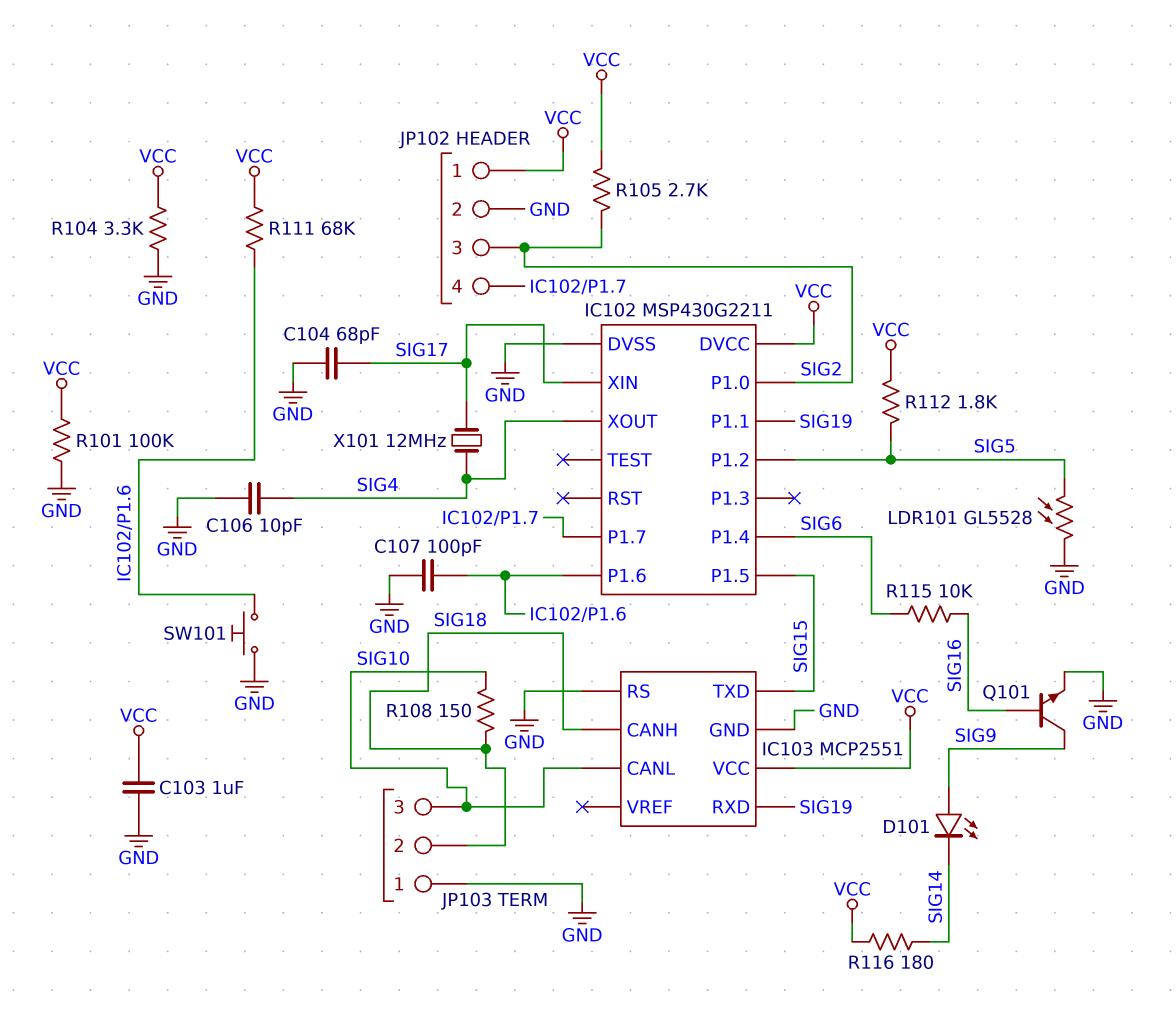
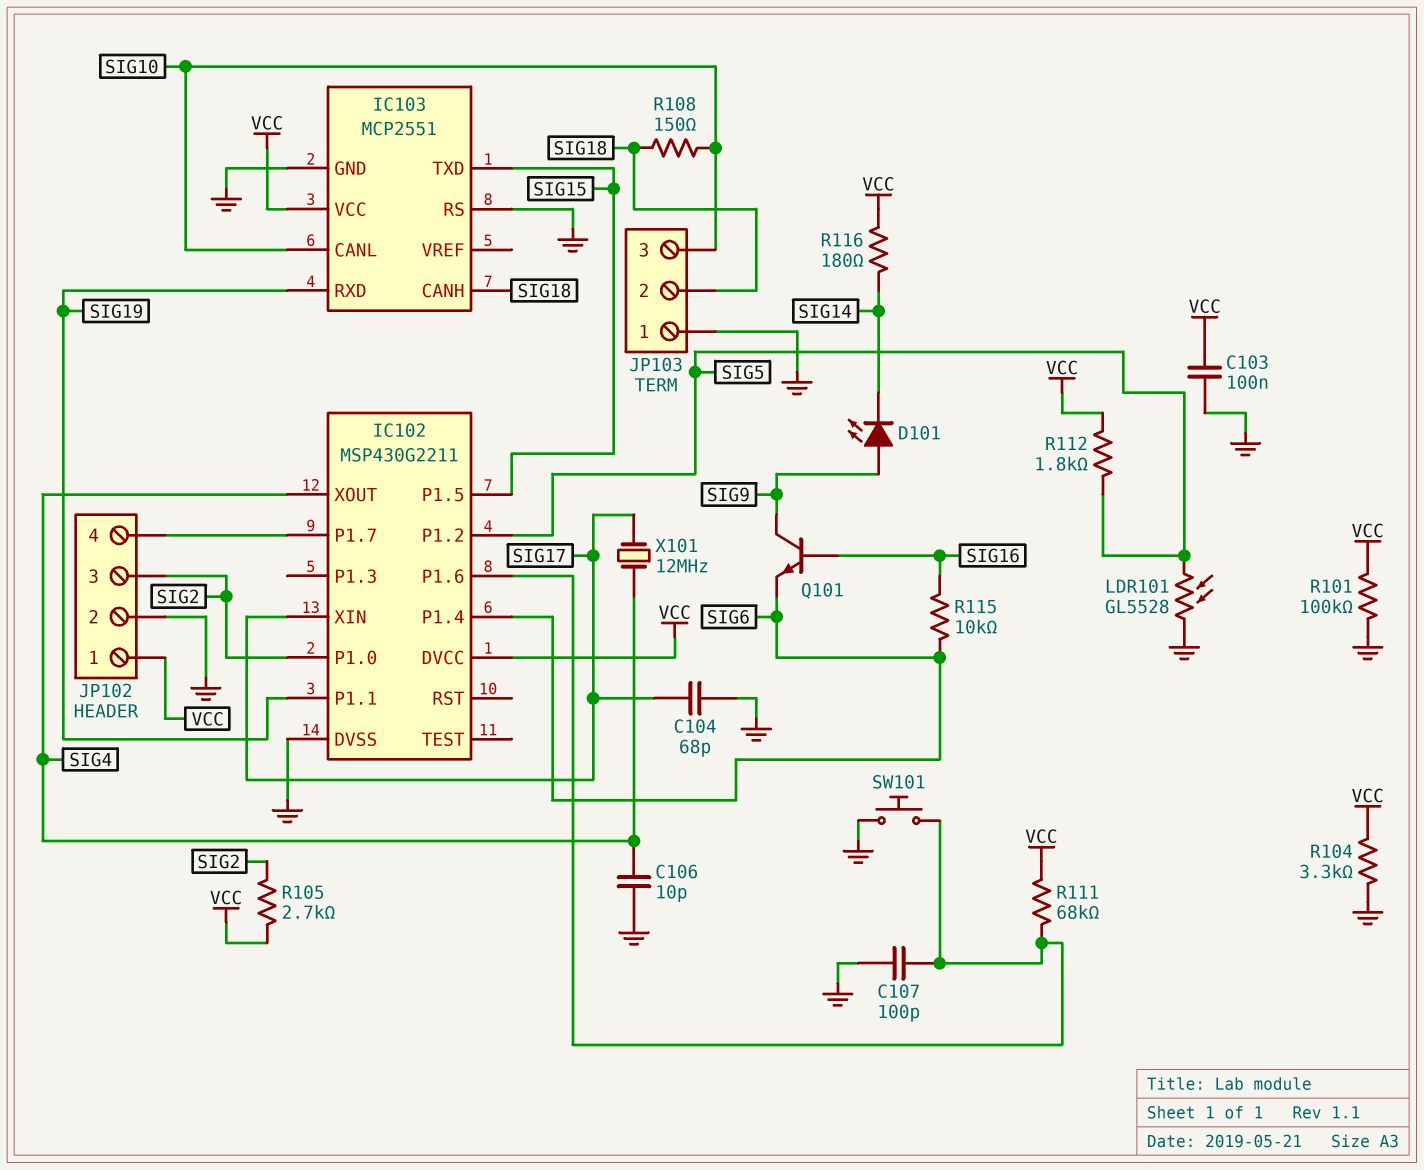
C103: 1uF (GND, VCC) -> 100nF (GND, VCC)
Q101: NPN (B SIG16, C SIG9, E GND) -> NPN (B SIG16, C SIG9, E SIG6)

